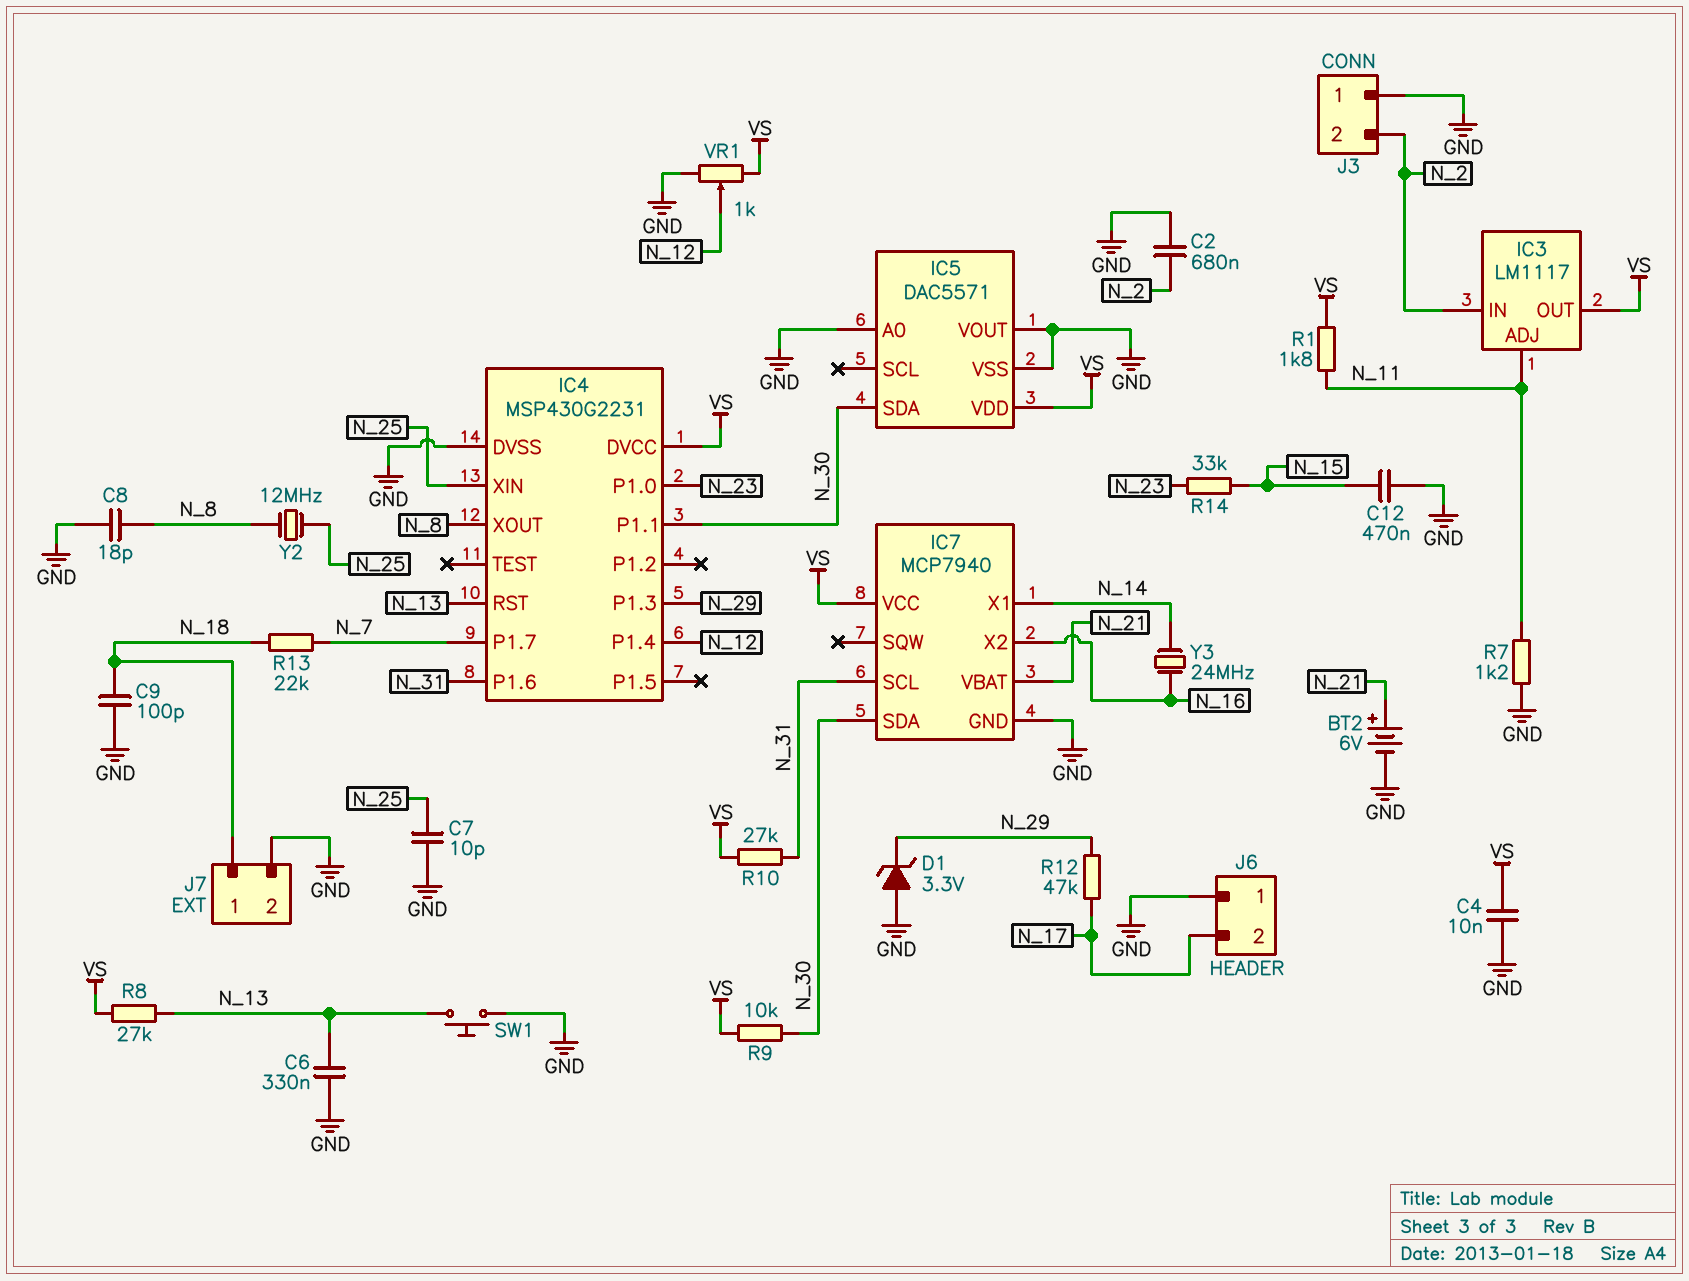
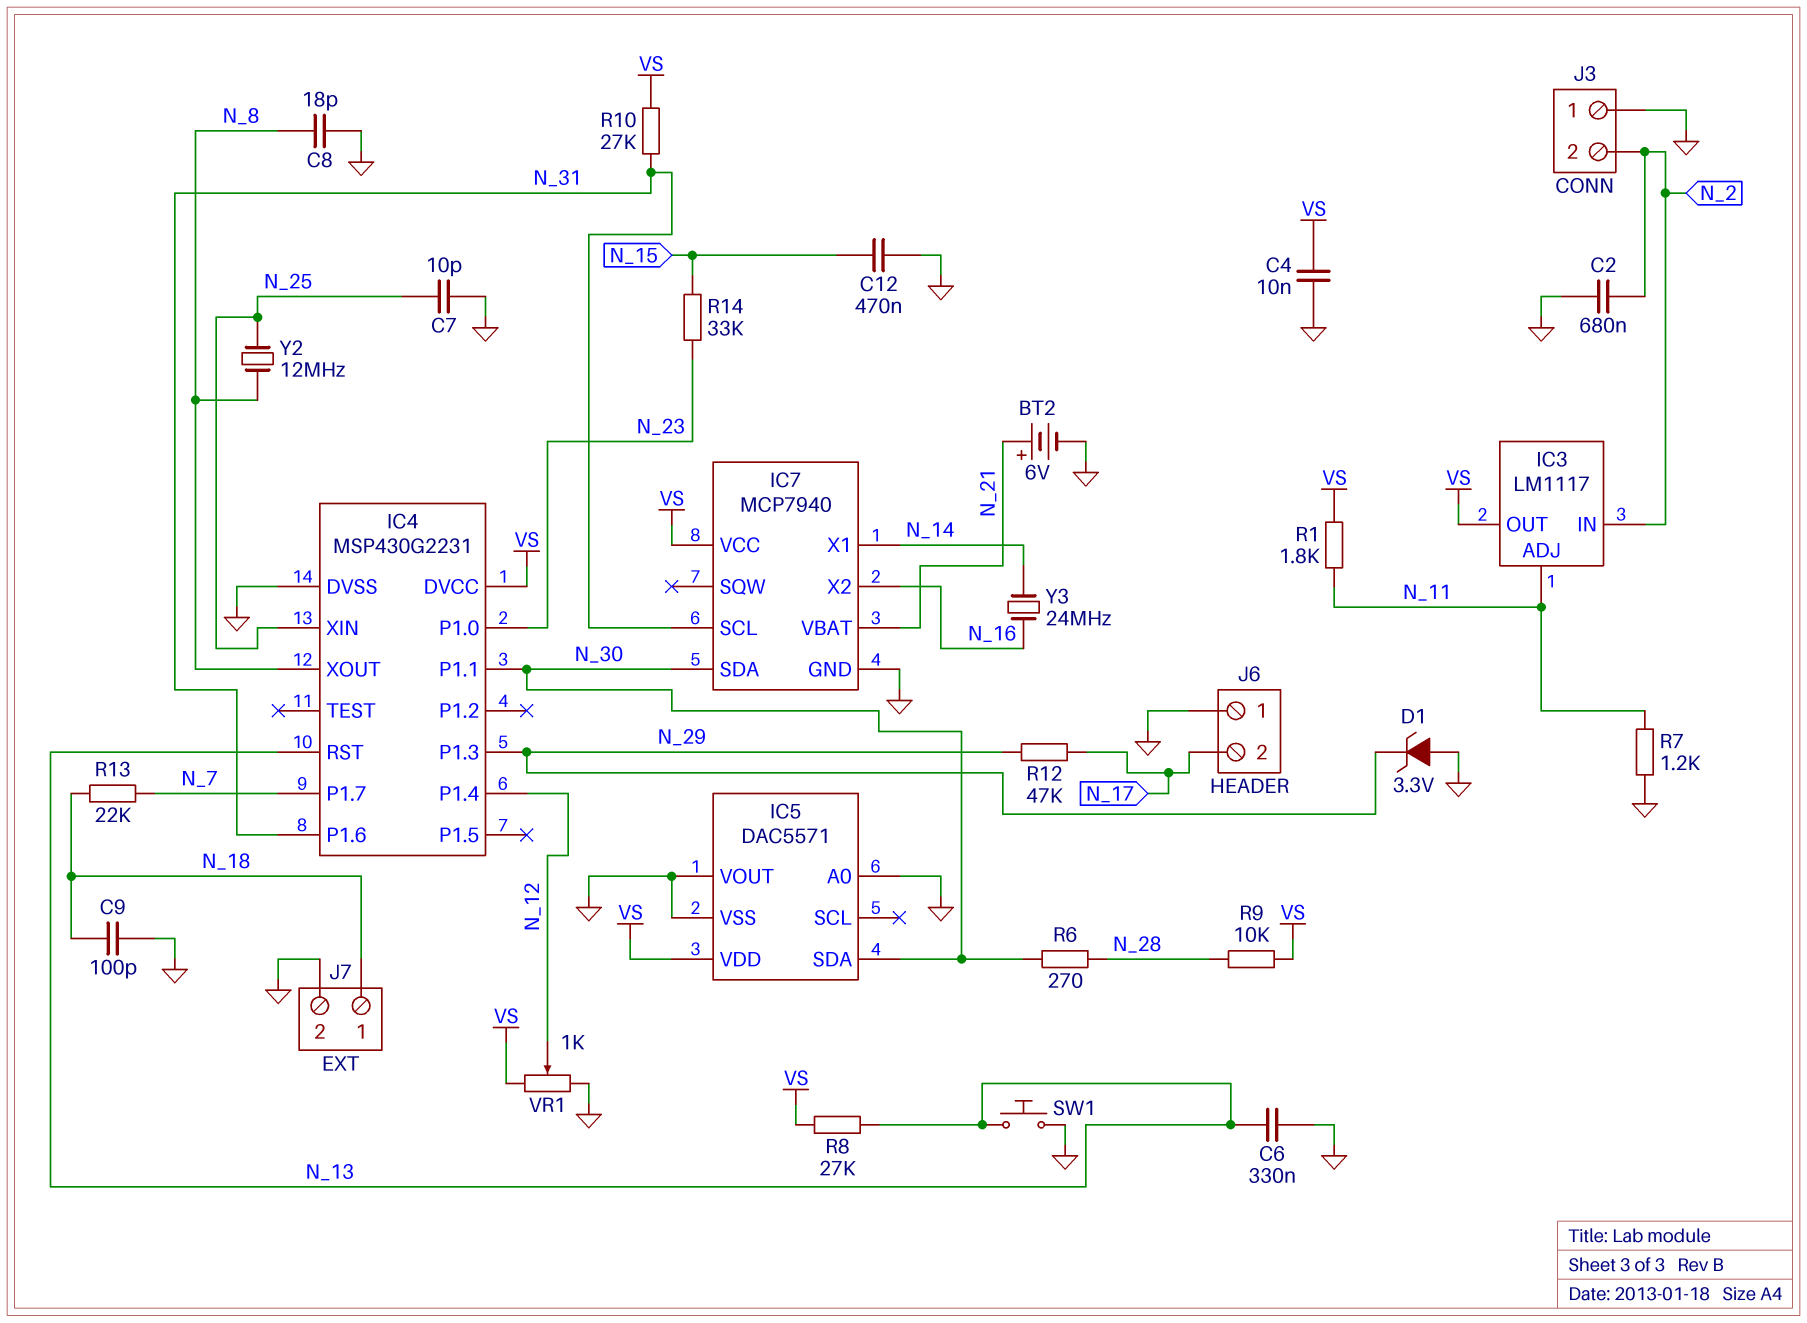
R6: none -> 270 (N_28, N_30)
R9: 10k (N_30, VS) -> 10k (N_28, VS)

